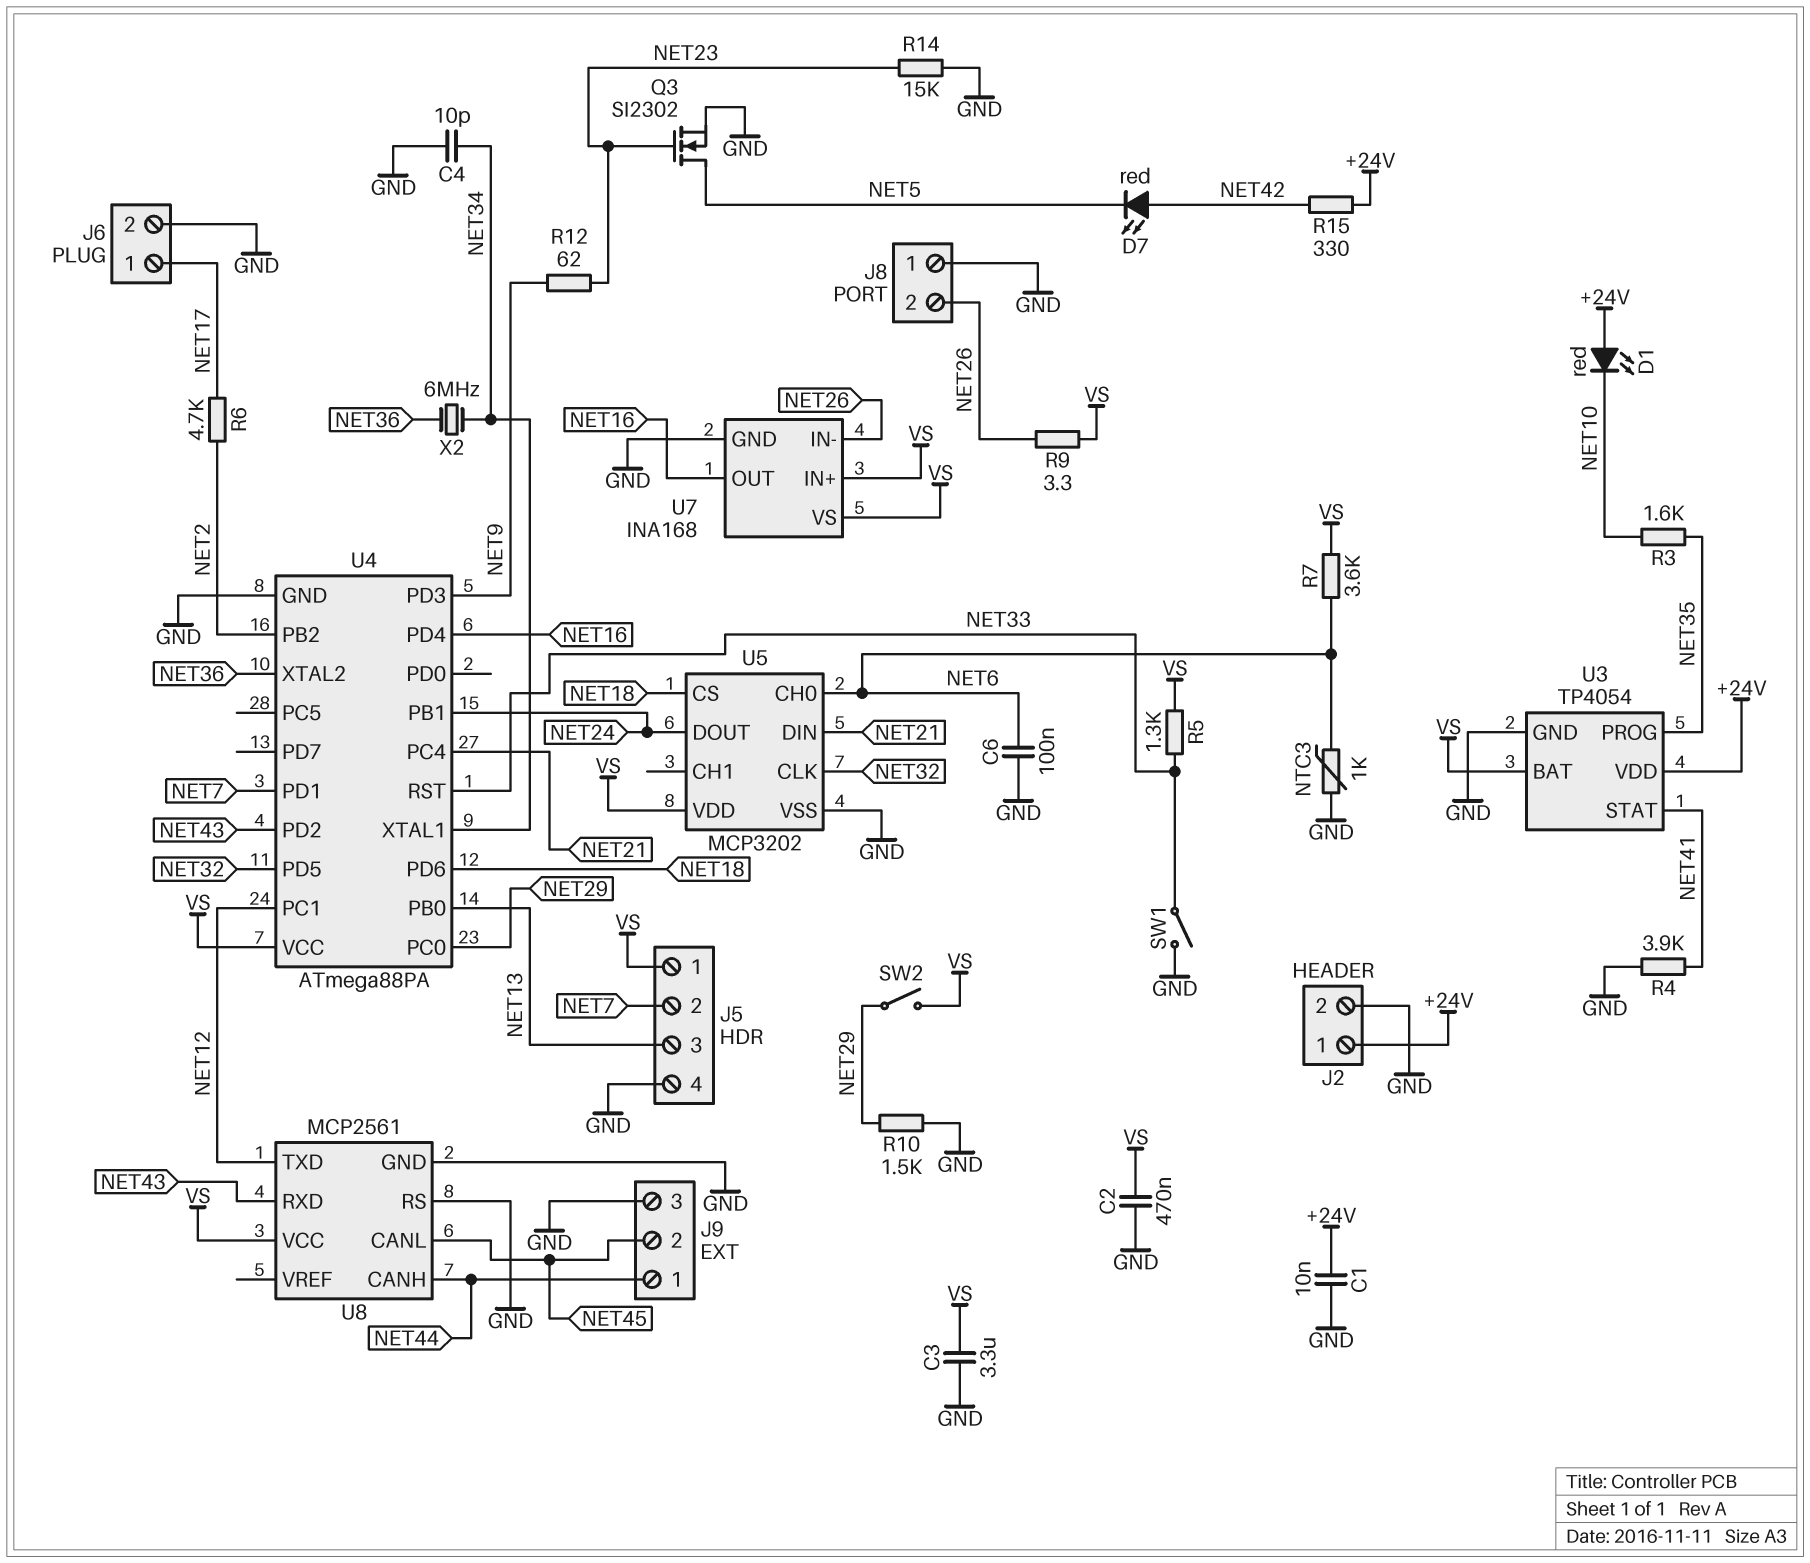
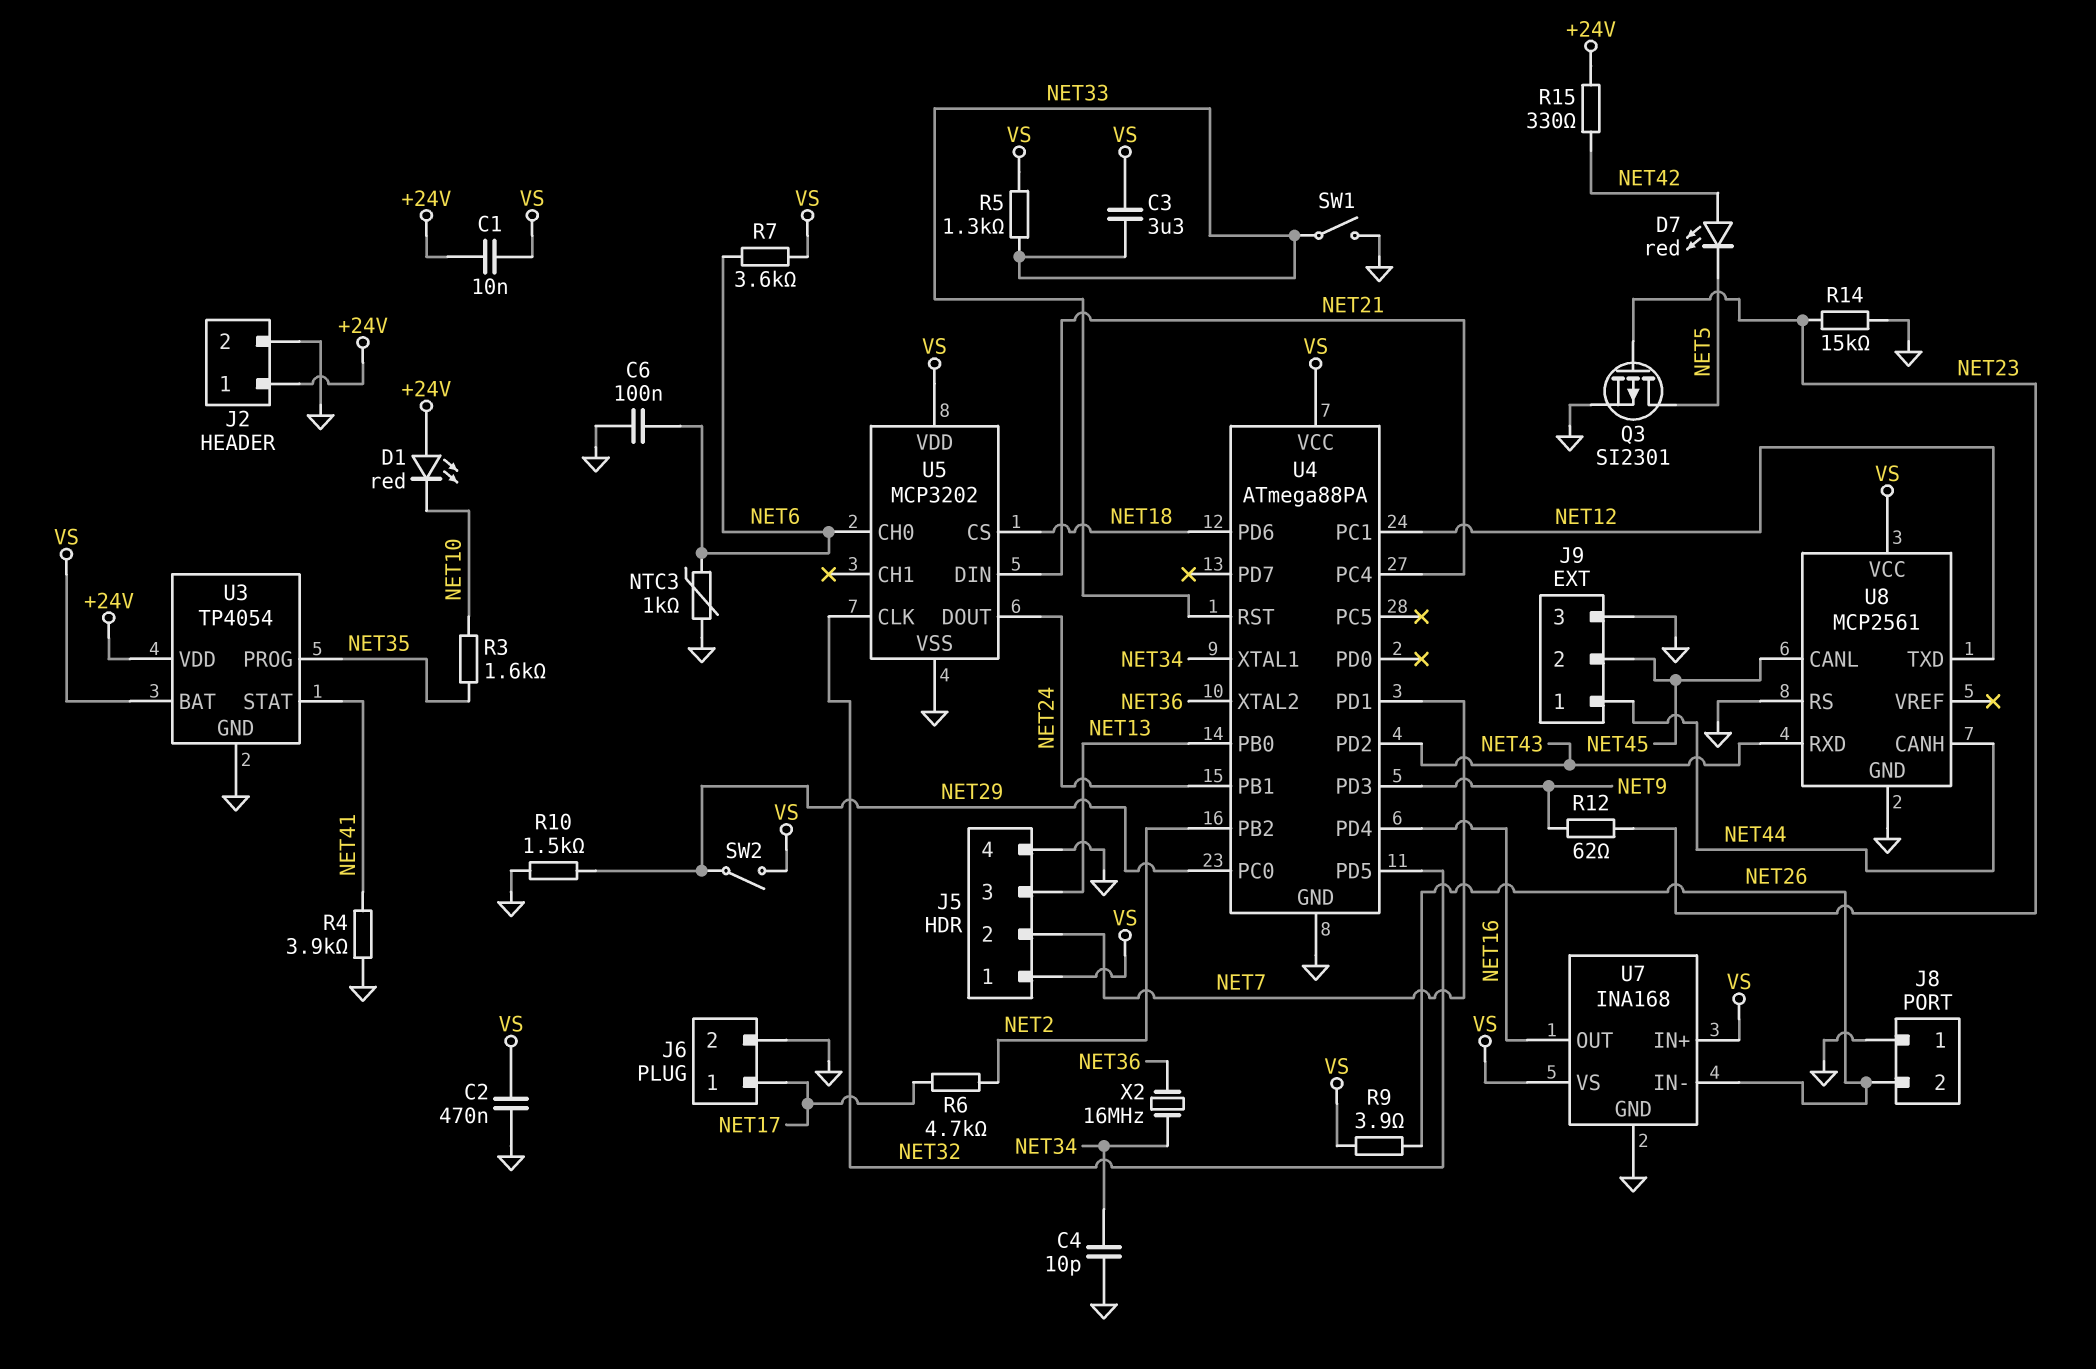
C1: 10nF (+24V, GND) -> 10nF (+24V, VS)
C3: 3.3uF (GND, VS) -> 3.3uF (NET33, VS)
Q3: NMOS SI2302 (G NET23, D NET5, S GND) -> PMOS SI2301 (G NET23, D NET5, S GND)
R9: 3.3 (NET26, VS) -> 3.9 (NET26, VS)
X2: 6MHz (NET34, NET36) -> 16MHz (NET34, NET36)

